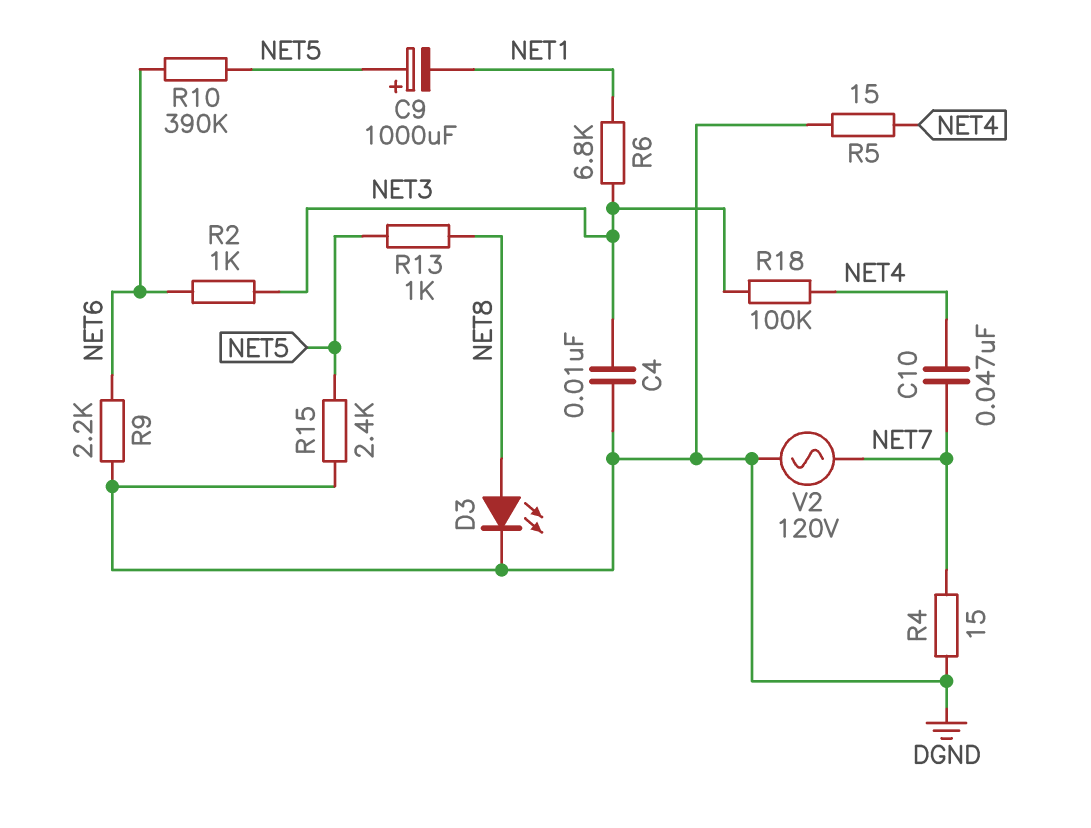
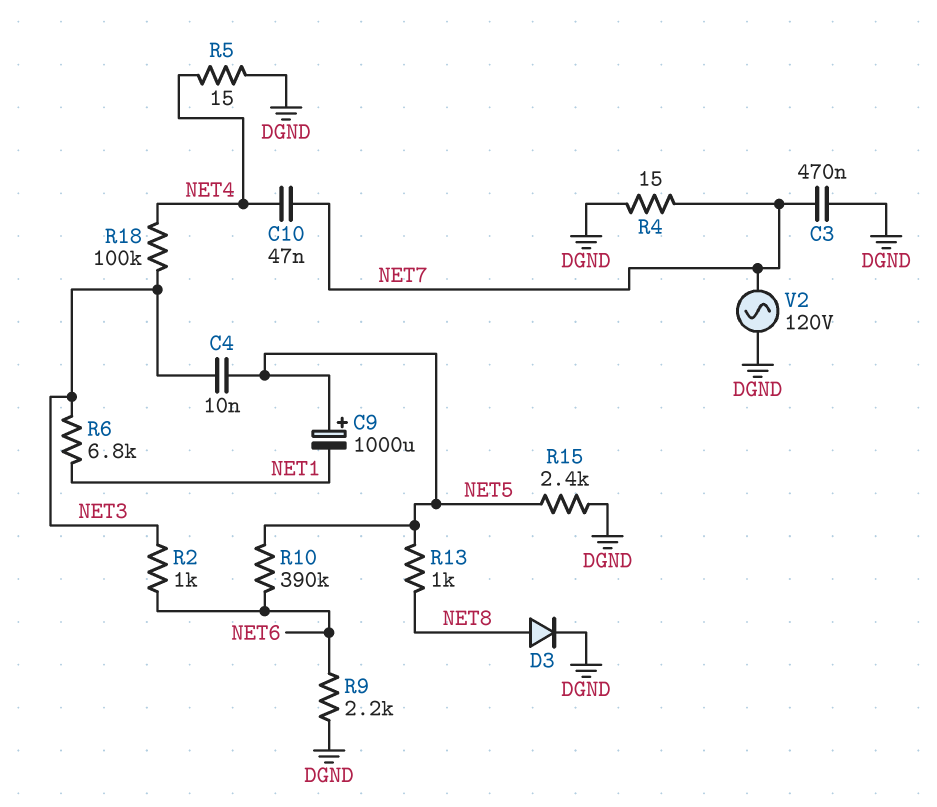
C3: none -> 470nF (DGND, NET7)
C4: 10nF (DGND, NET3) -> 10nF (NET3, NET5)
D3: LED (A NET8, K DGND) -> diode (A NET8, K DGND)

